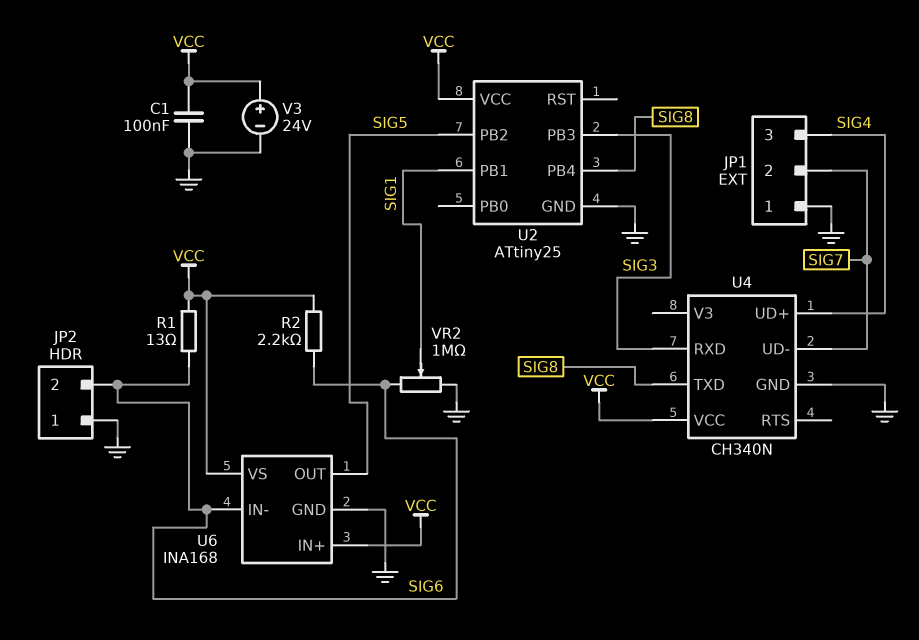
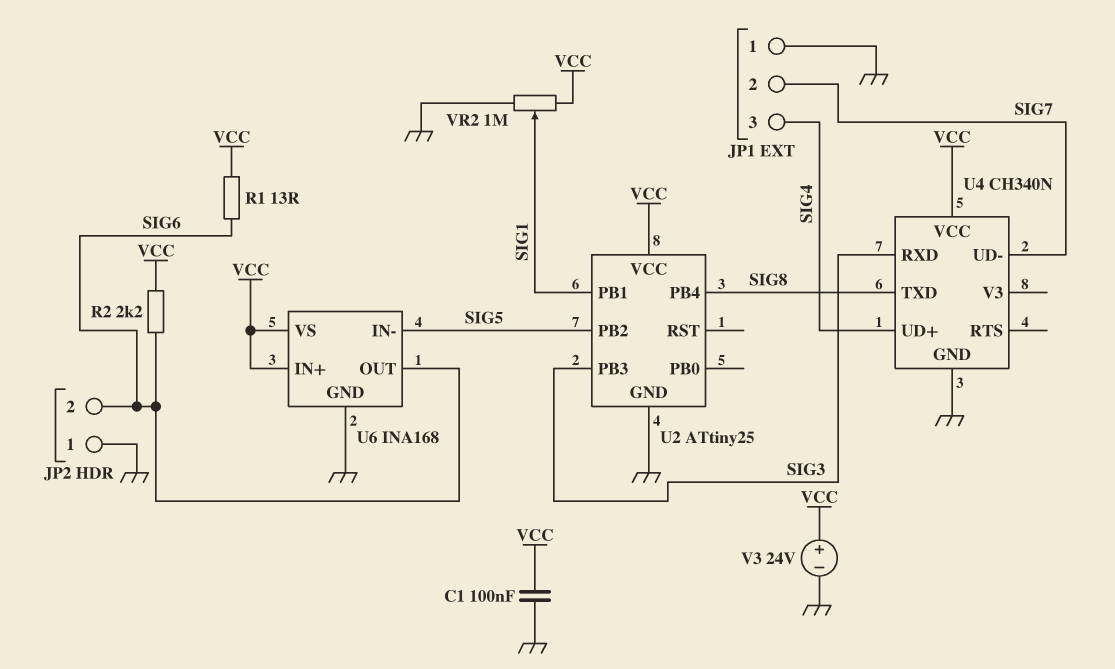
U6 pin IN-: SIG6 -> SIG5
U6 pin OUT: SIG5 -> SIG6
VR2: 1M (GND, SIG6, wiper SIG1) -> 1M (GND, VCC, wiper SIG1)

